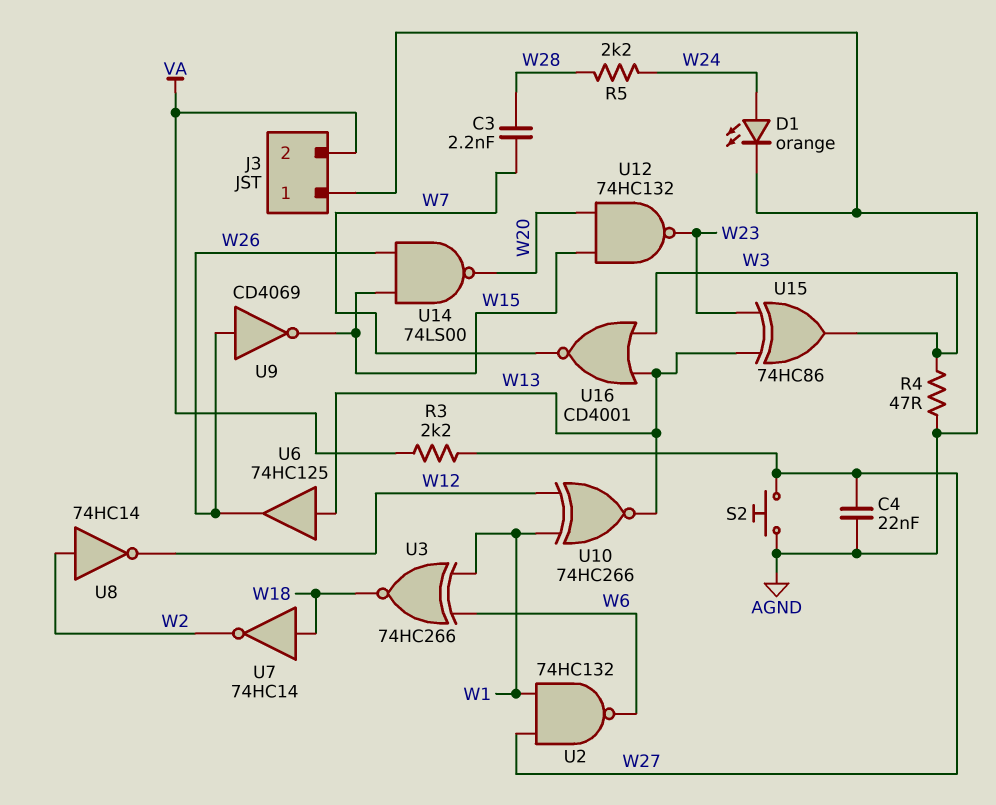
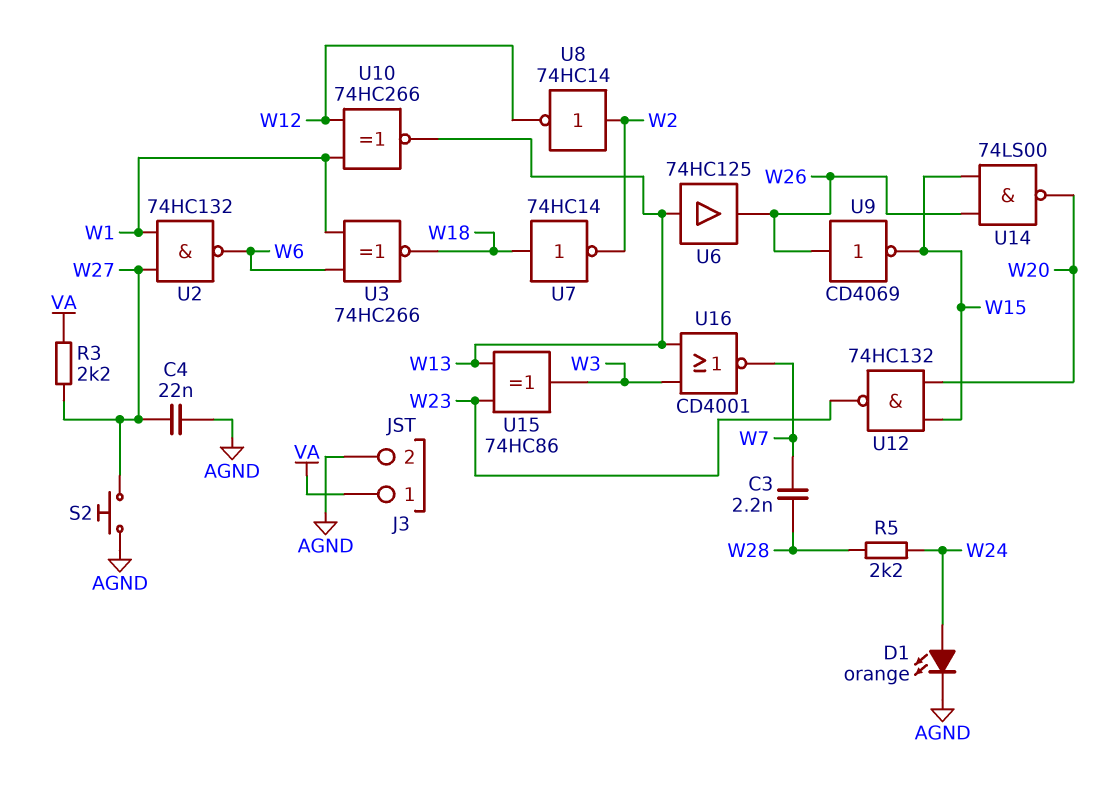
J3 pin 1: AGND -> VA
J3 pin 2: VA -> AGND
R4: 47 (AGND, W3) -> none

